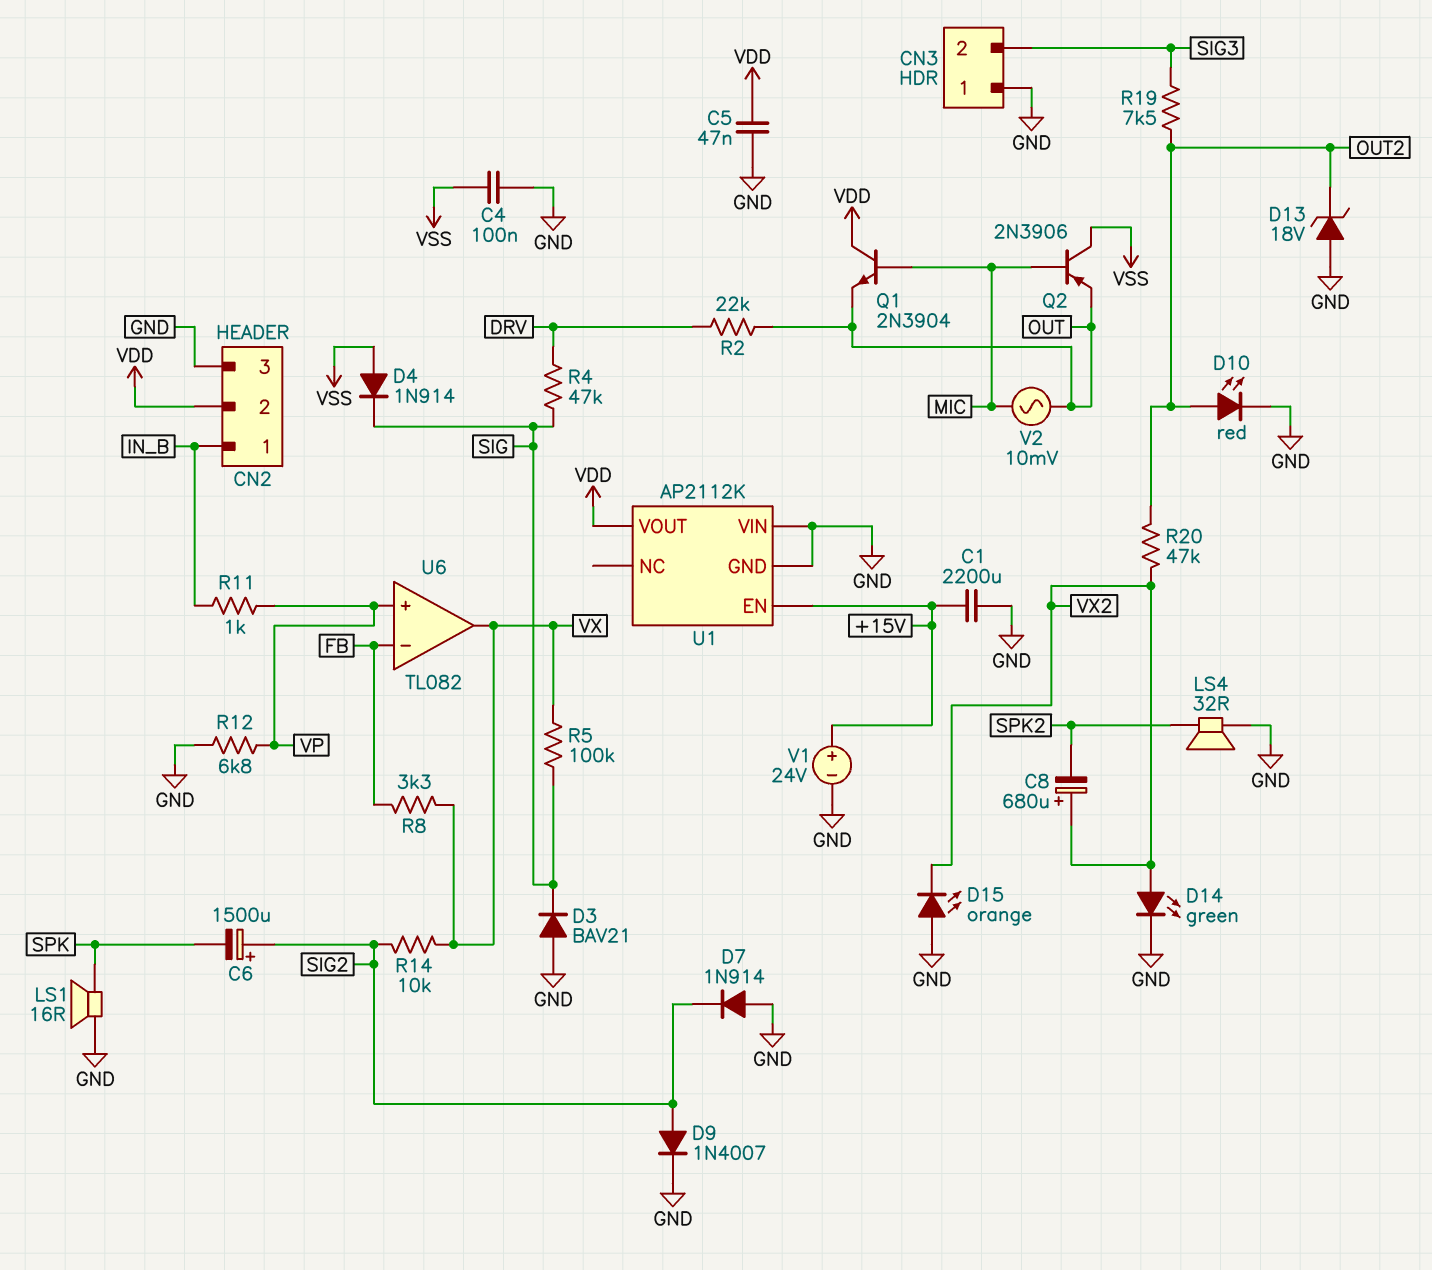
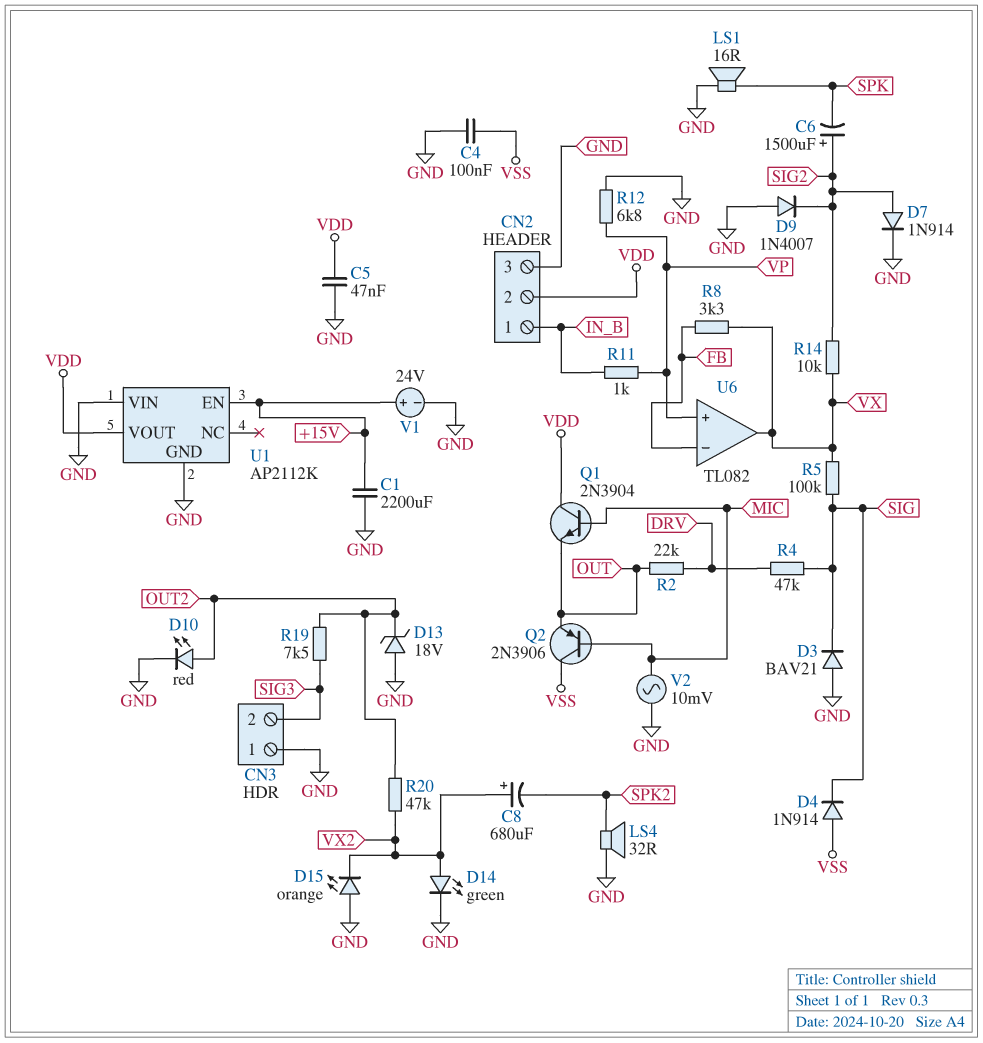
D7: diode 1N914 (A GND, K SIG2) -> diode 1N914 (A SIG2, K GND)
D9: diode 1N4007 (A SIG2, K GND) -> diode 1N4007 (A GND, K SIG2)
V2: AC 10mV (MIC, OUT) -> AC 10mV (GND, MIC)

